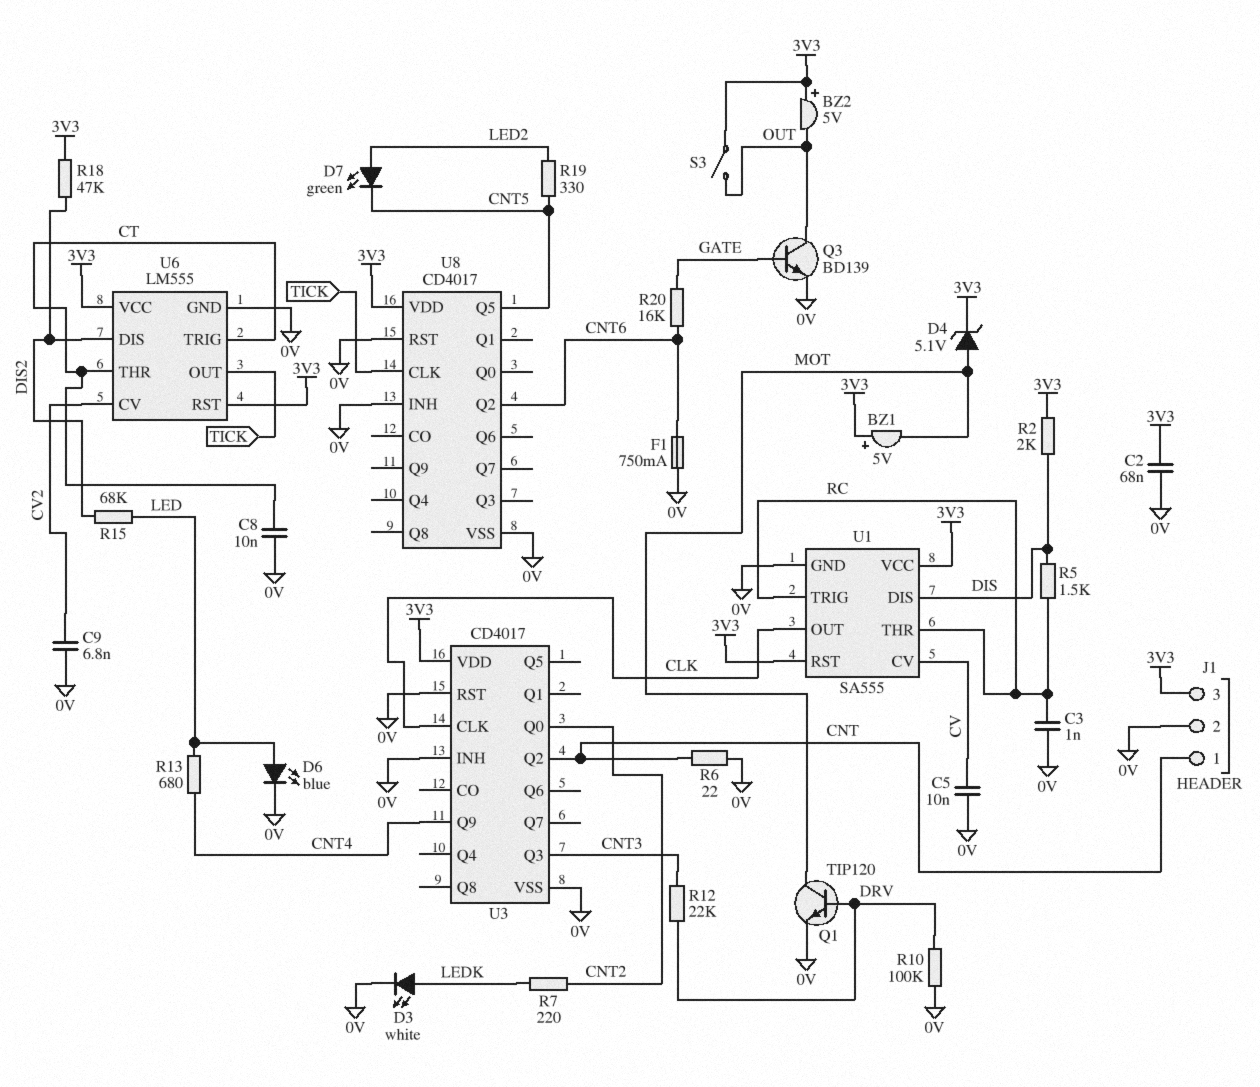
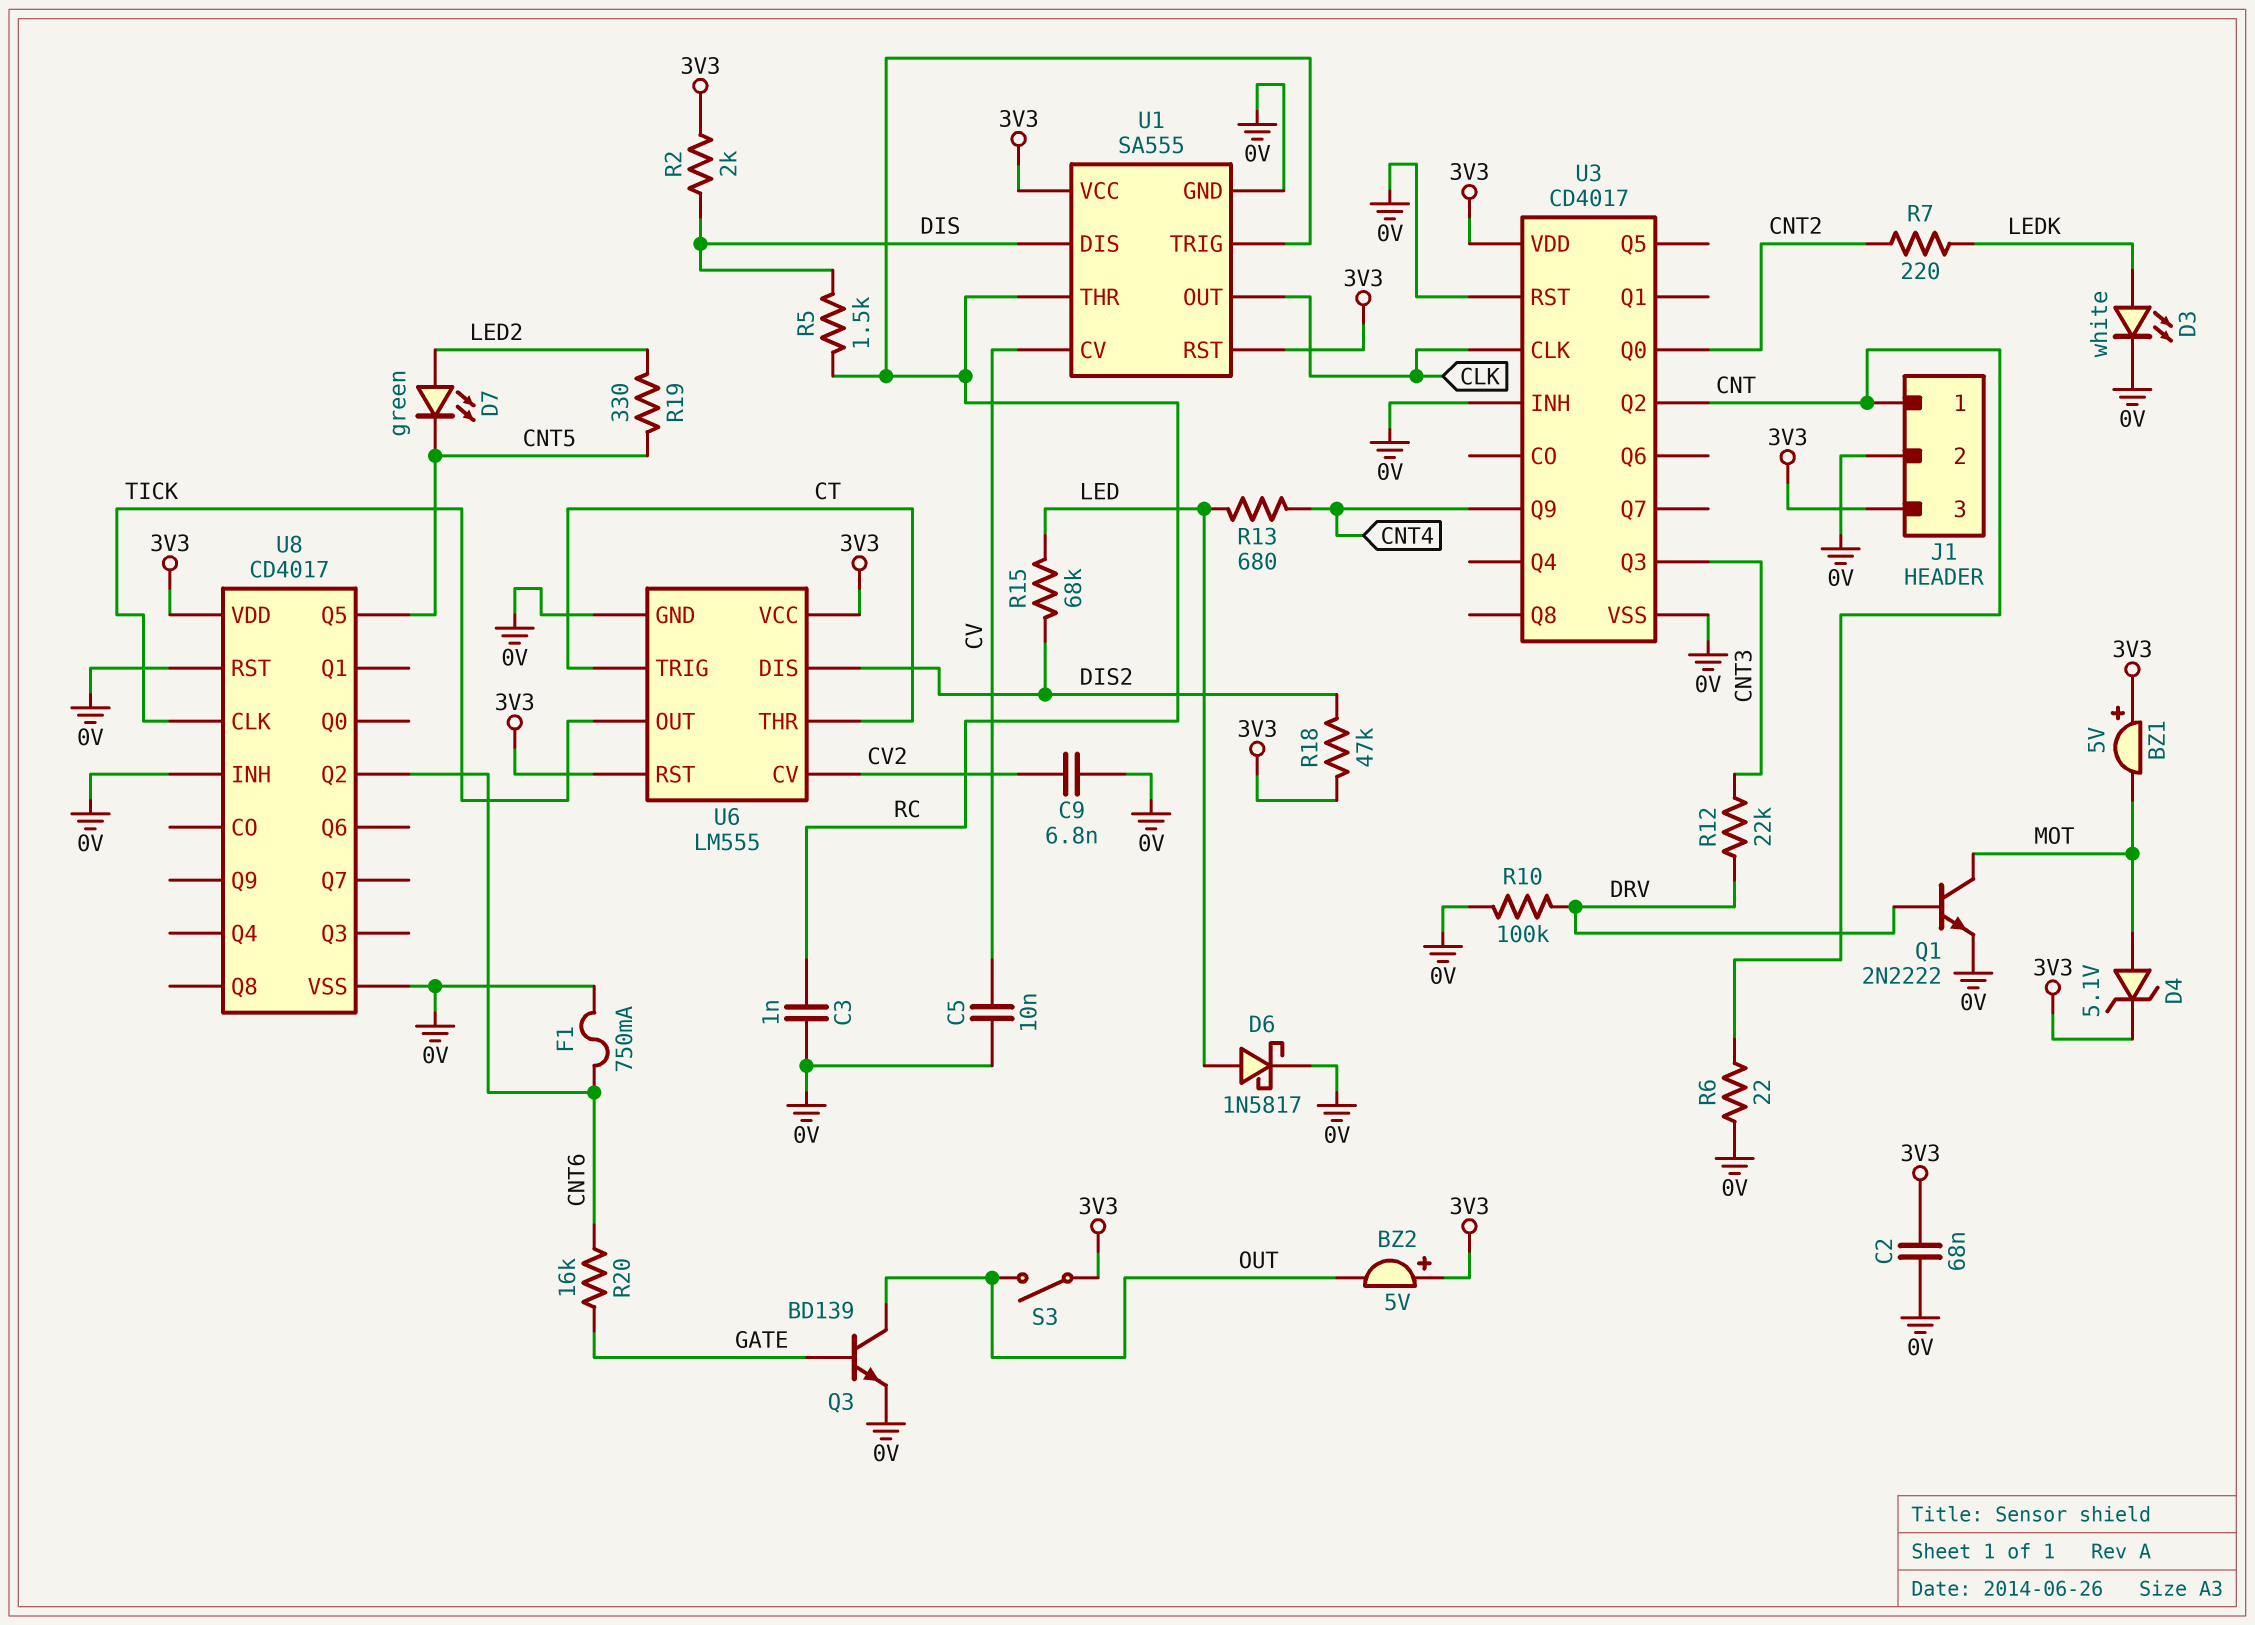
C8: 10nF (0V, CT) -> none
D6: LED blue (A LED, K 0V) -> schottky 1N5817 (A LED, K 0V)
Q1: NPN TIP120 (B DRV, C MOT, E 0V) -> NPN 2N2222 (B DRV, C MOT, E 0V)

